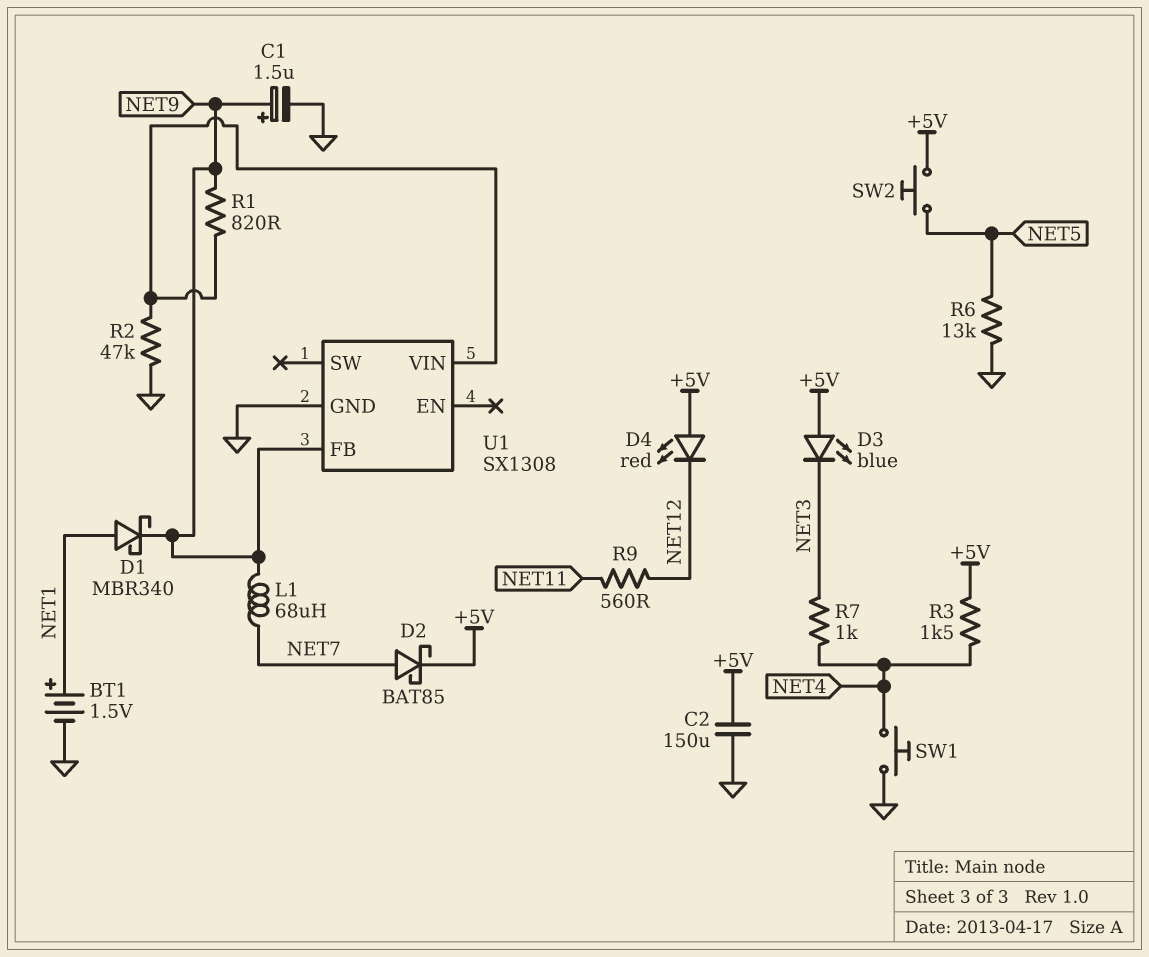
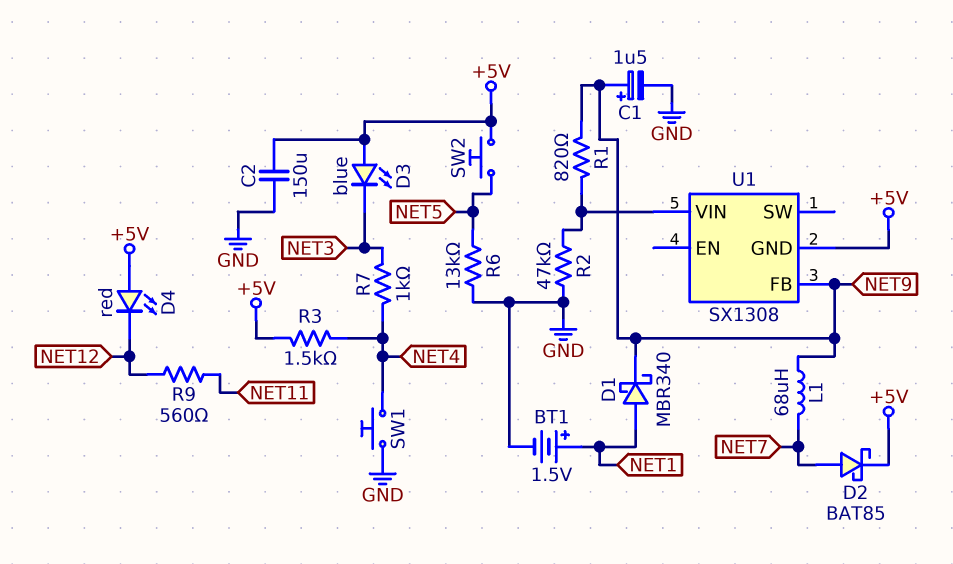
U1 pin GND: GND -> +5V

